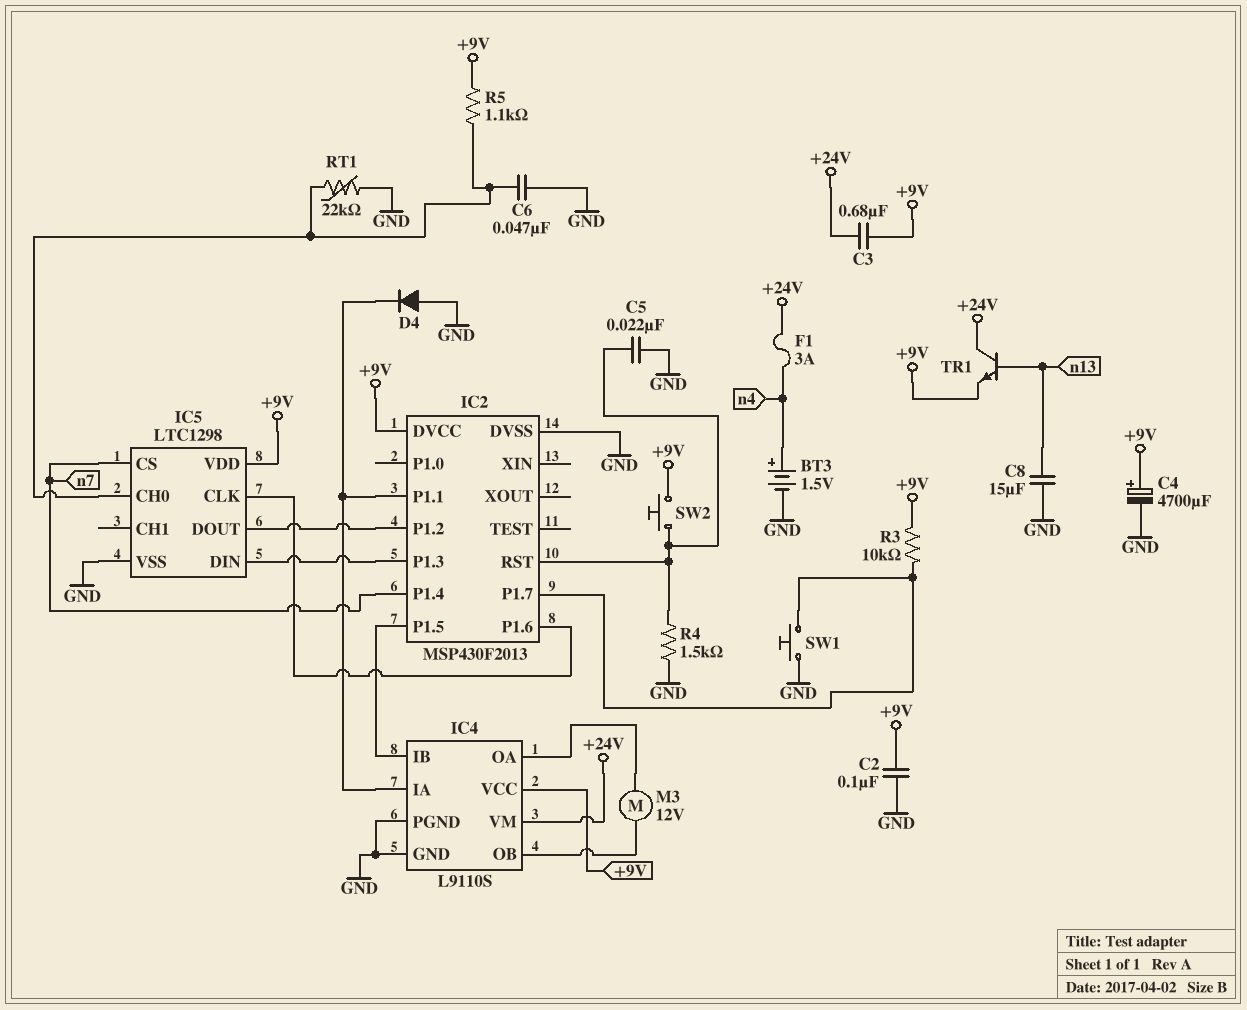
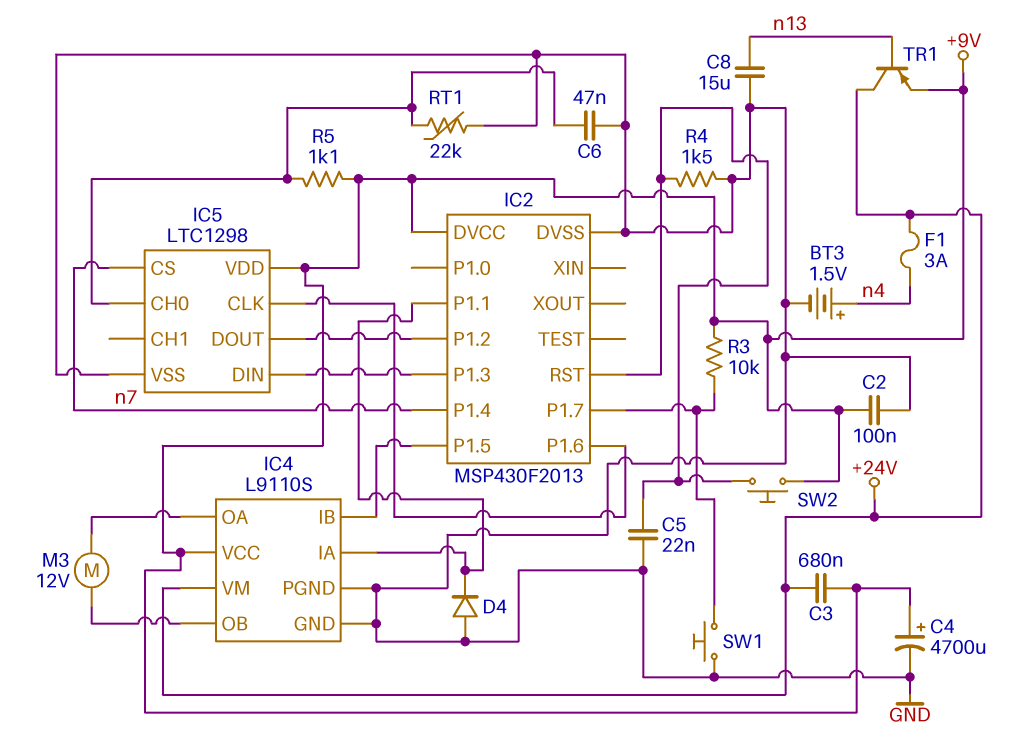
TR1: NPN (B n13, C +24V, E +9V) -> PNP (B n13, C +24V, E +9V)

